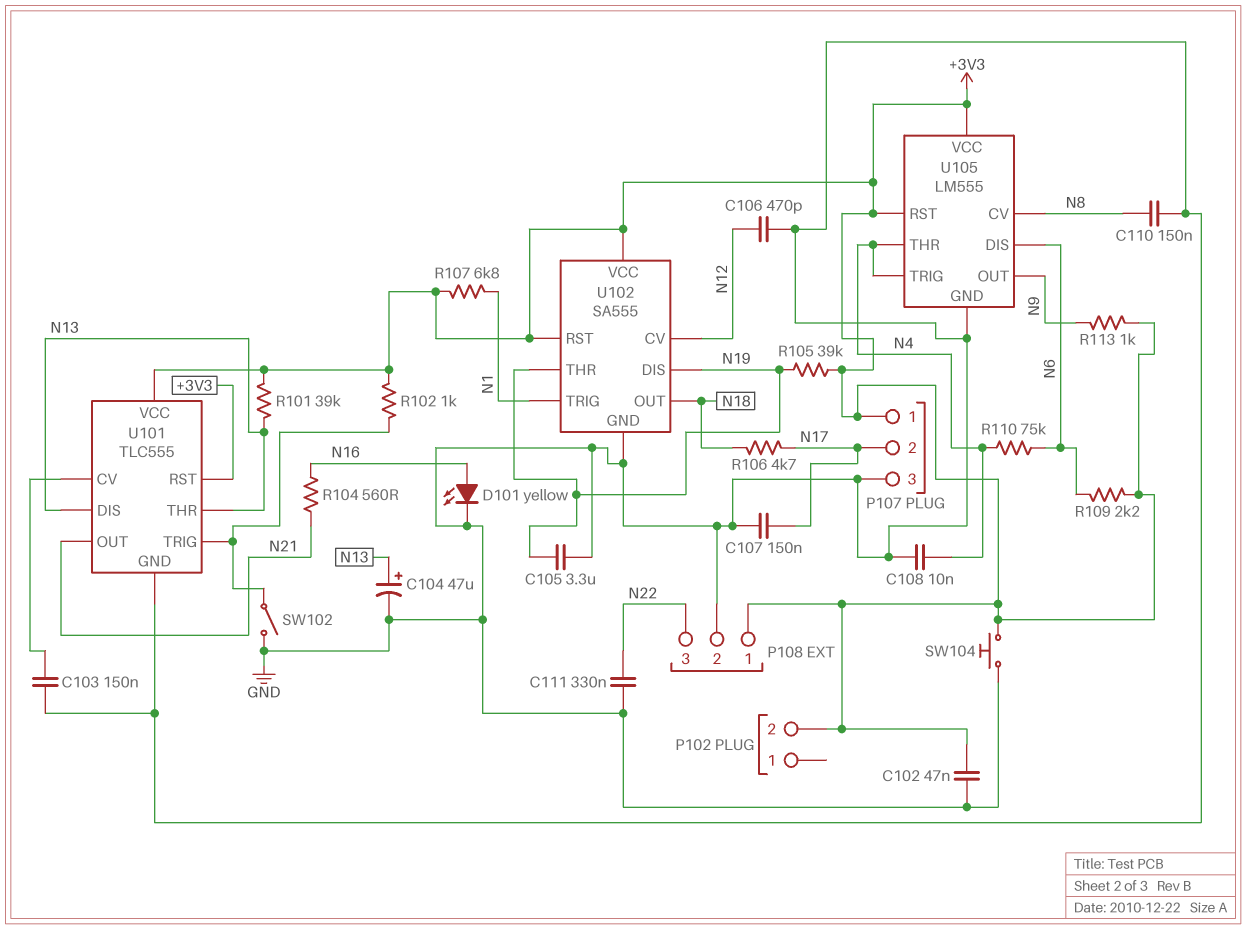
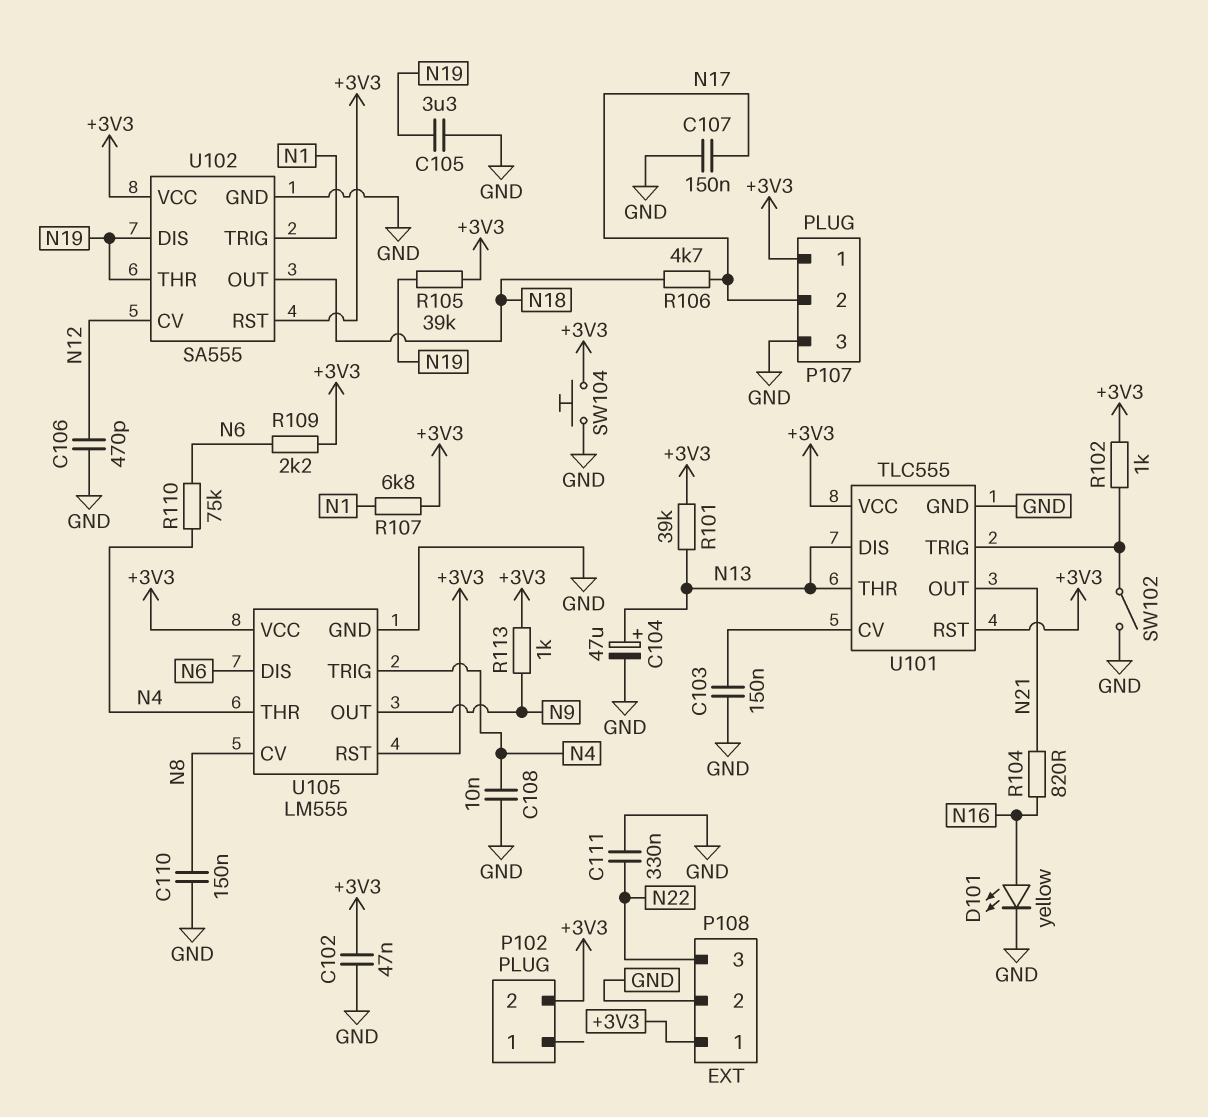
R104: 560 (N16, N21) -> 820 (N16, N21)

